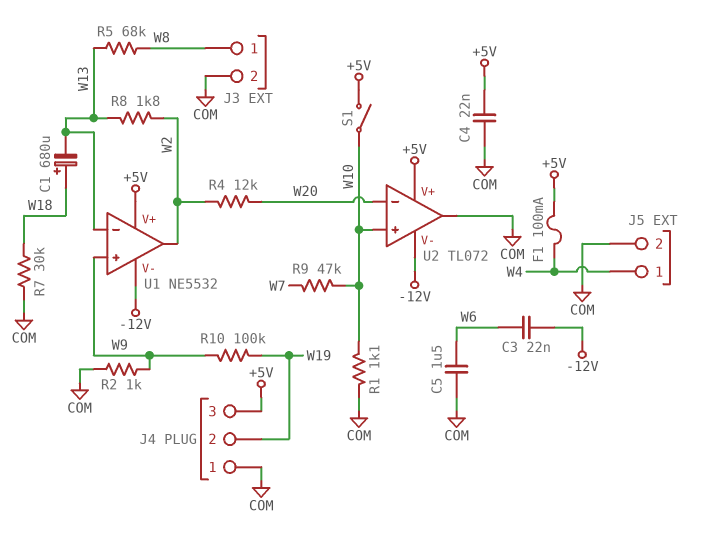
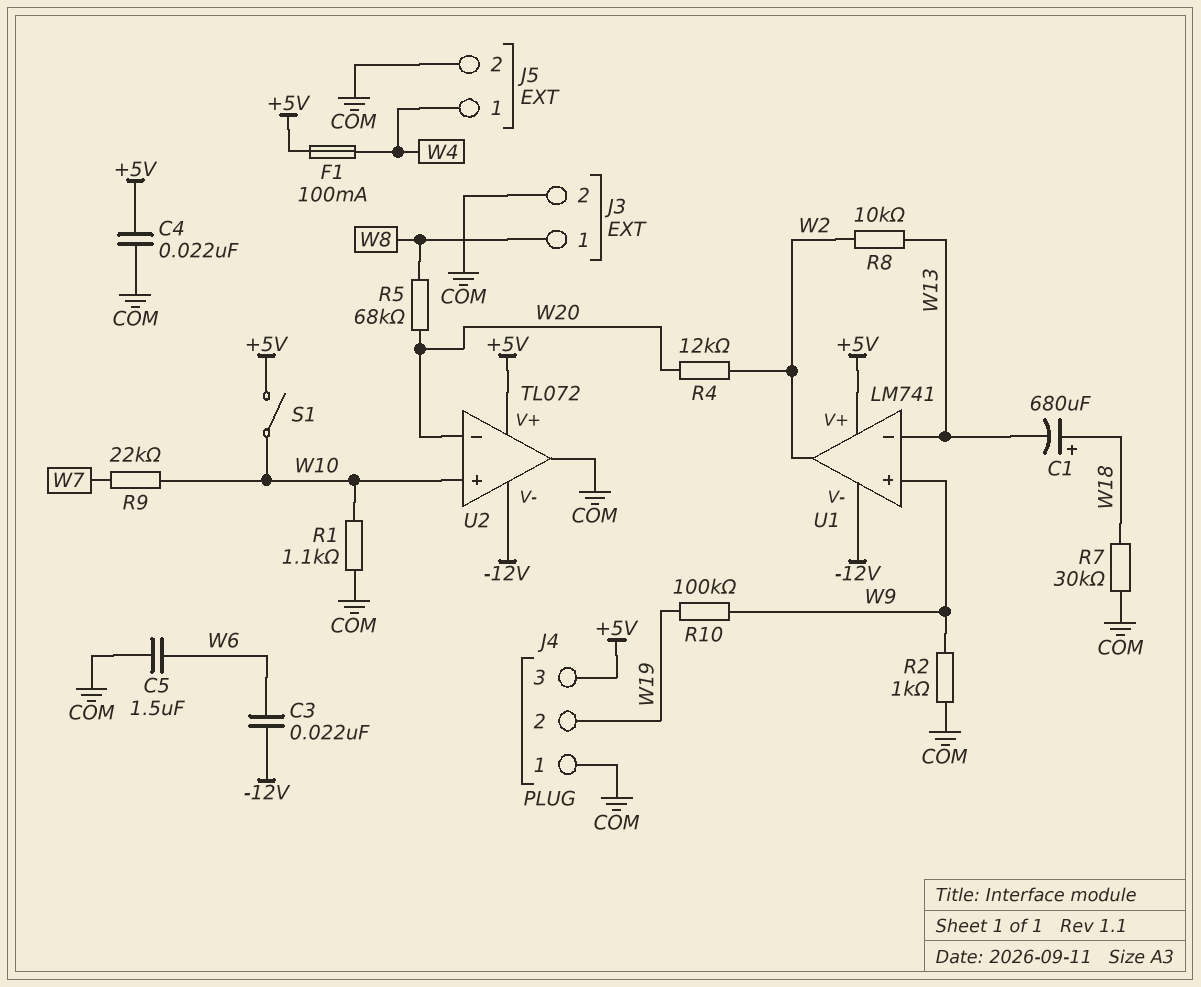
R5: 68k (W8, W13) -> 68k (W8, W20)
R8: 1.8k (W2, W13) -> 10k (W2, W13)
R9: 47k (W7, W10) -> 22k (W7, W10)
U1: NE5532 -> LM741

